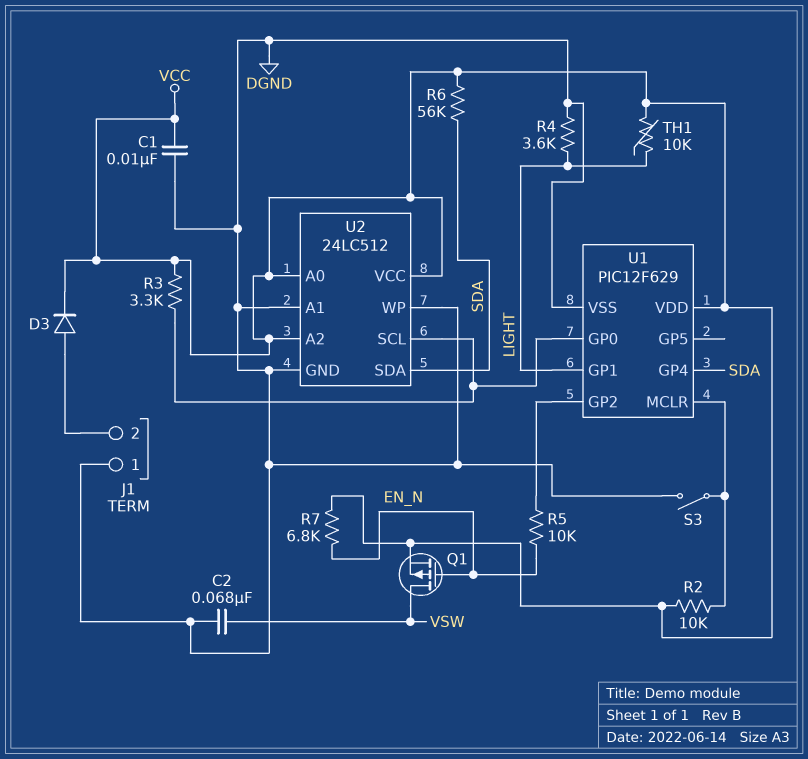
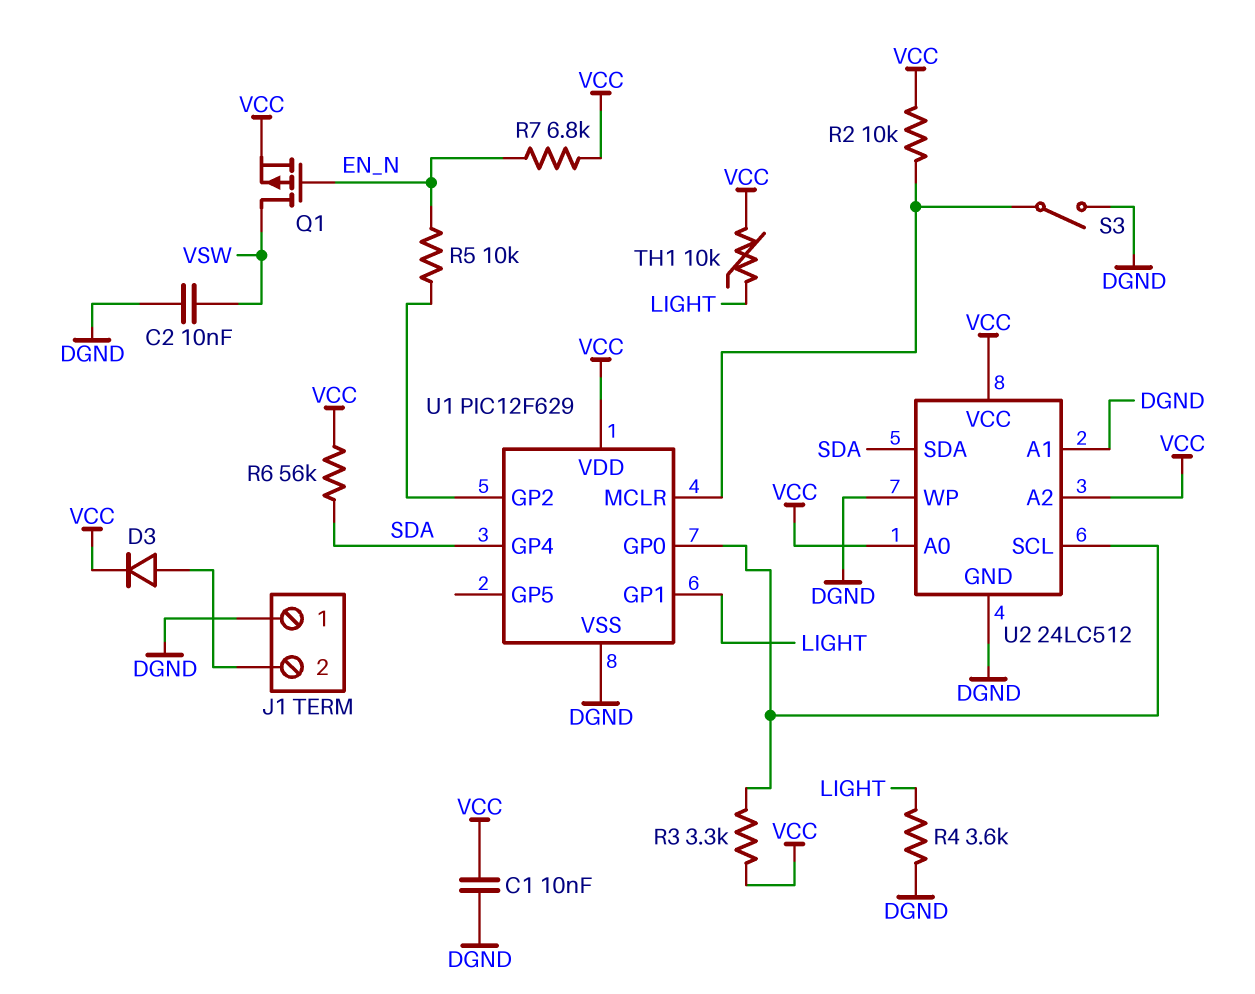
C2: 68nF (DGND, VSW) -> 10nF (DGND, VSW)

